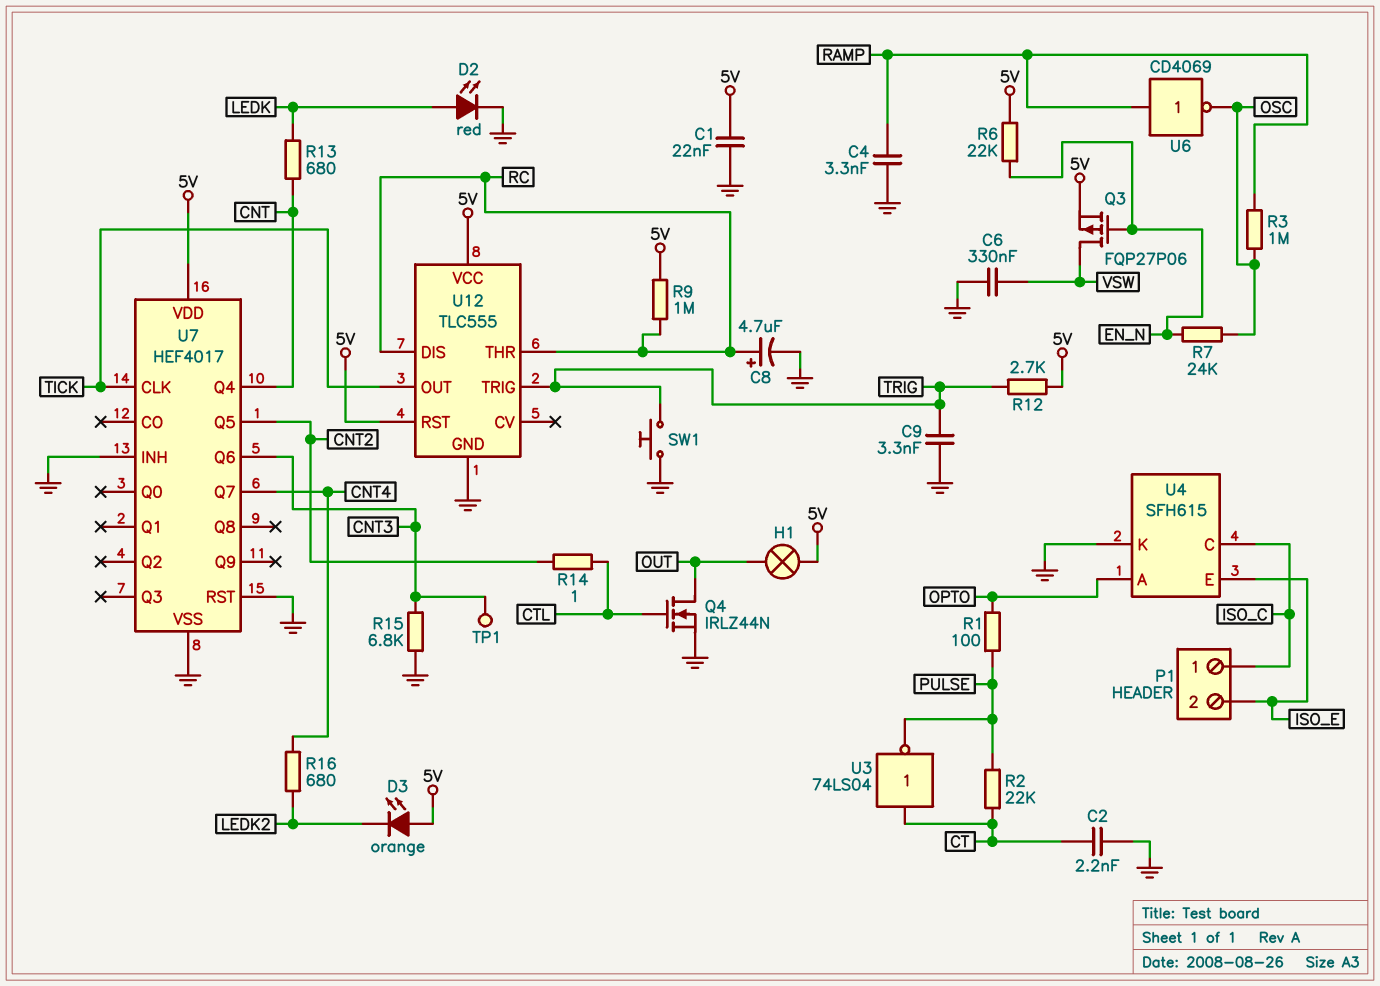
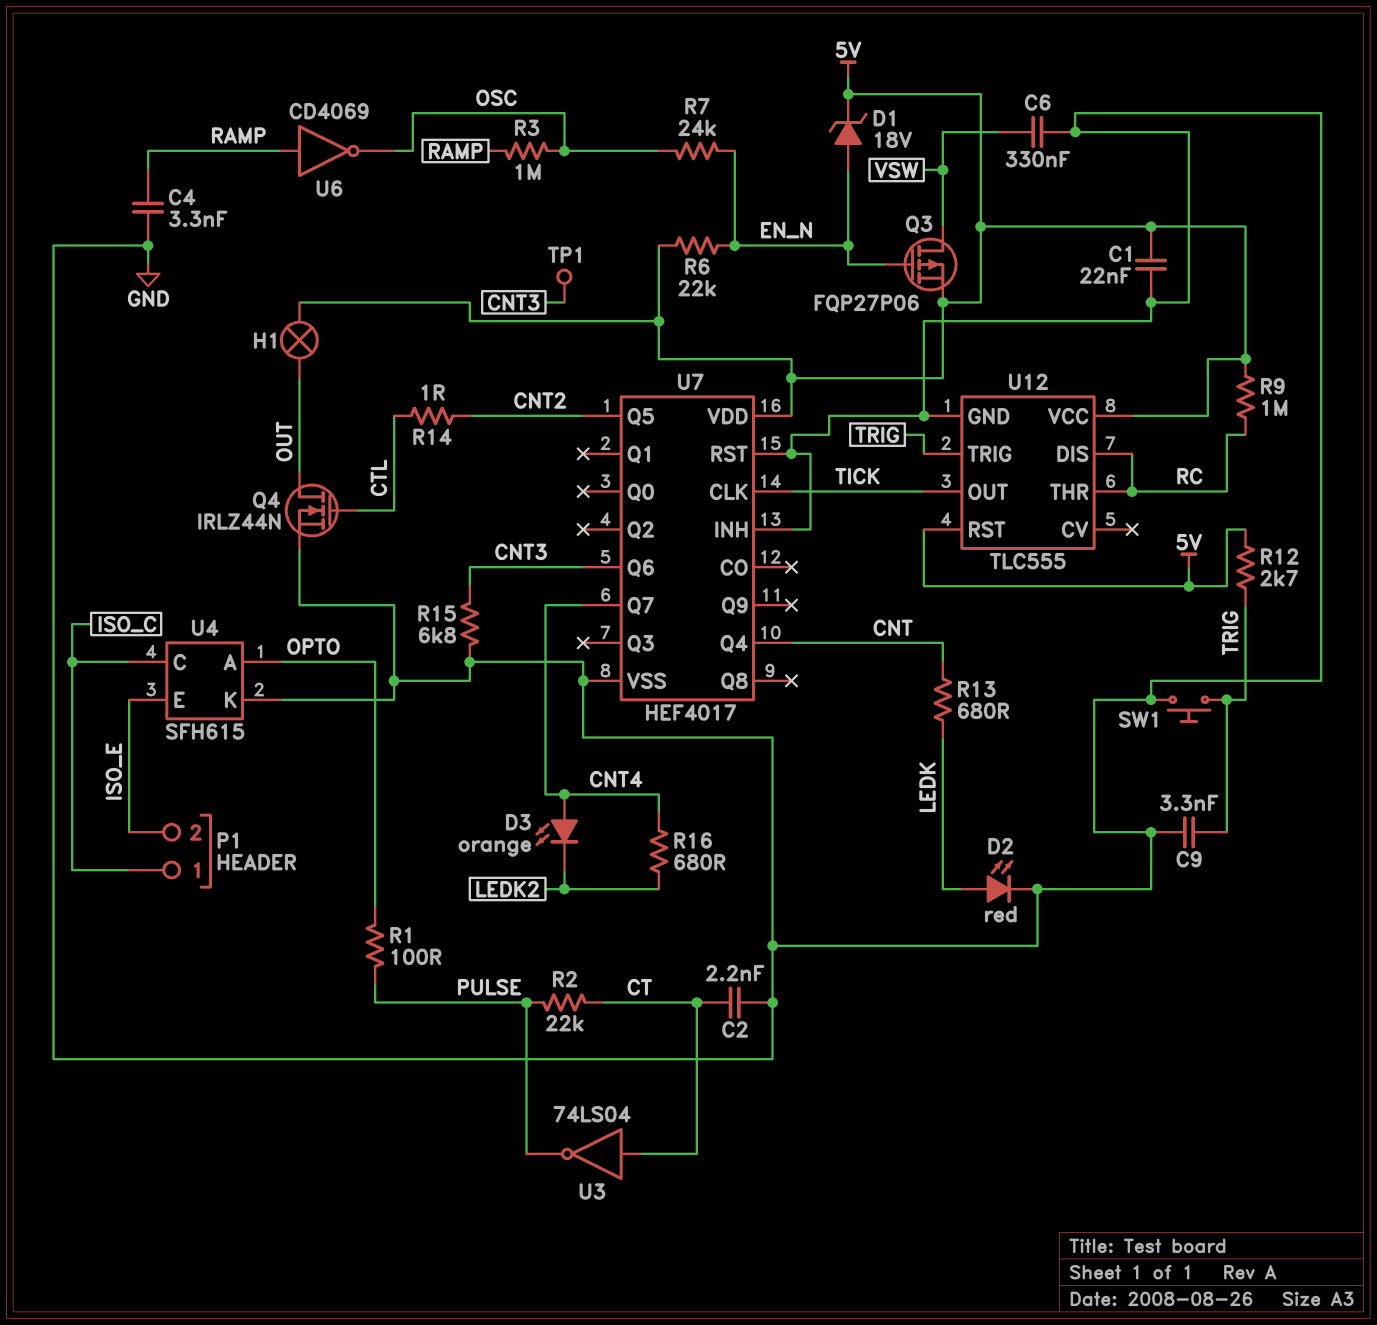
C8: 4.7uF (plus RC, minus GND) -> none
D1: none -> zener 18V (A EN_N, K 5V)
D3: LED orange (A 5V, K LEDK2) -> LED orange (A CNT4, K LEDK2)

